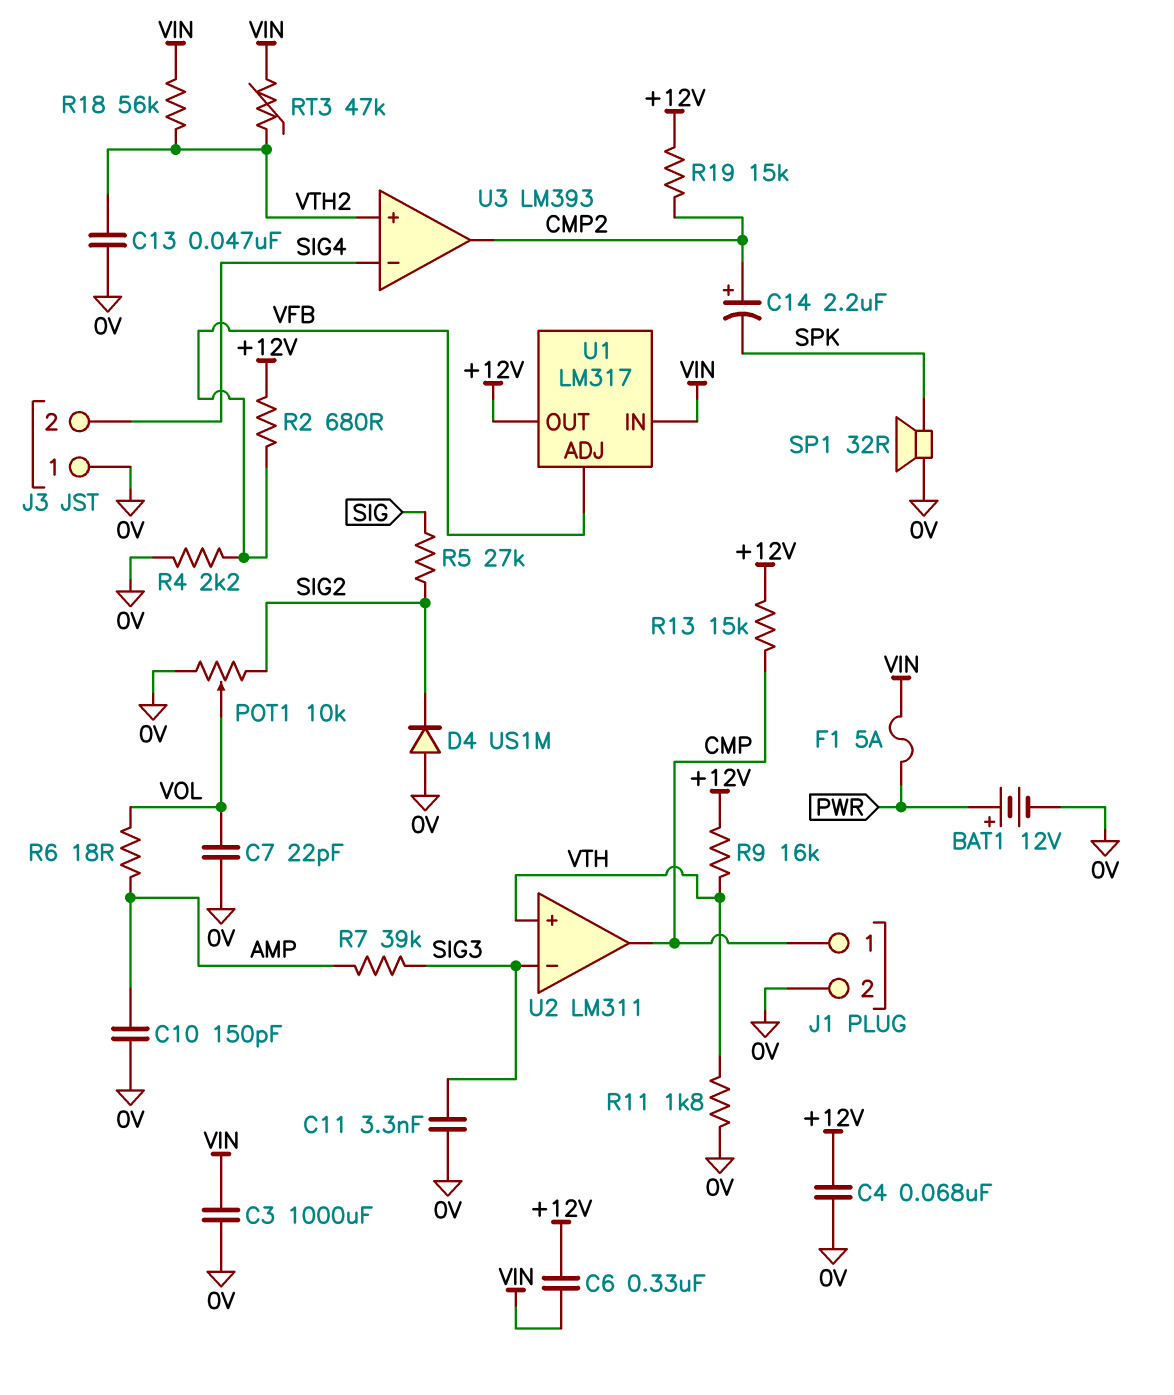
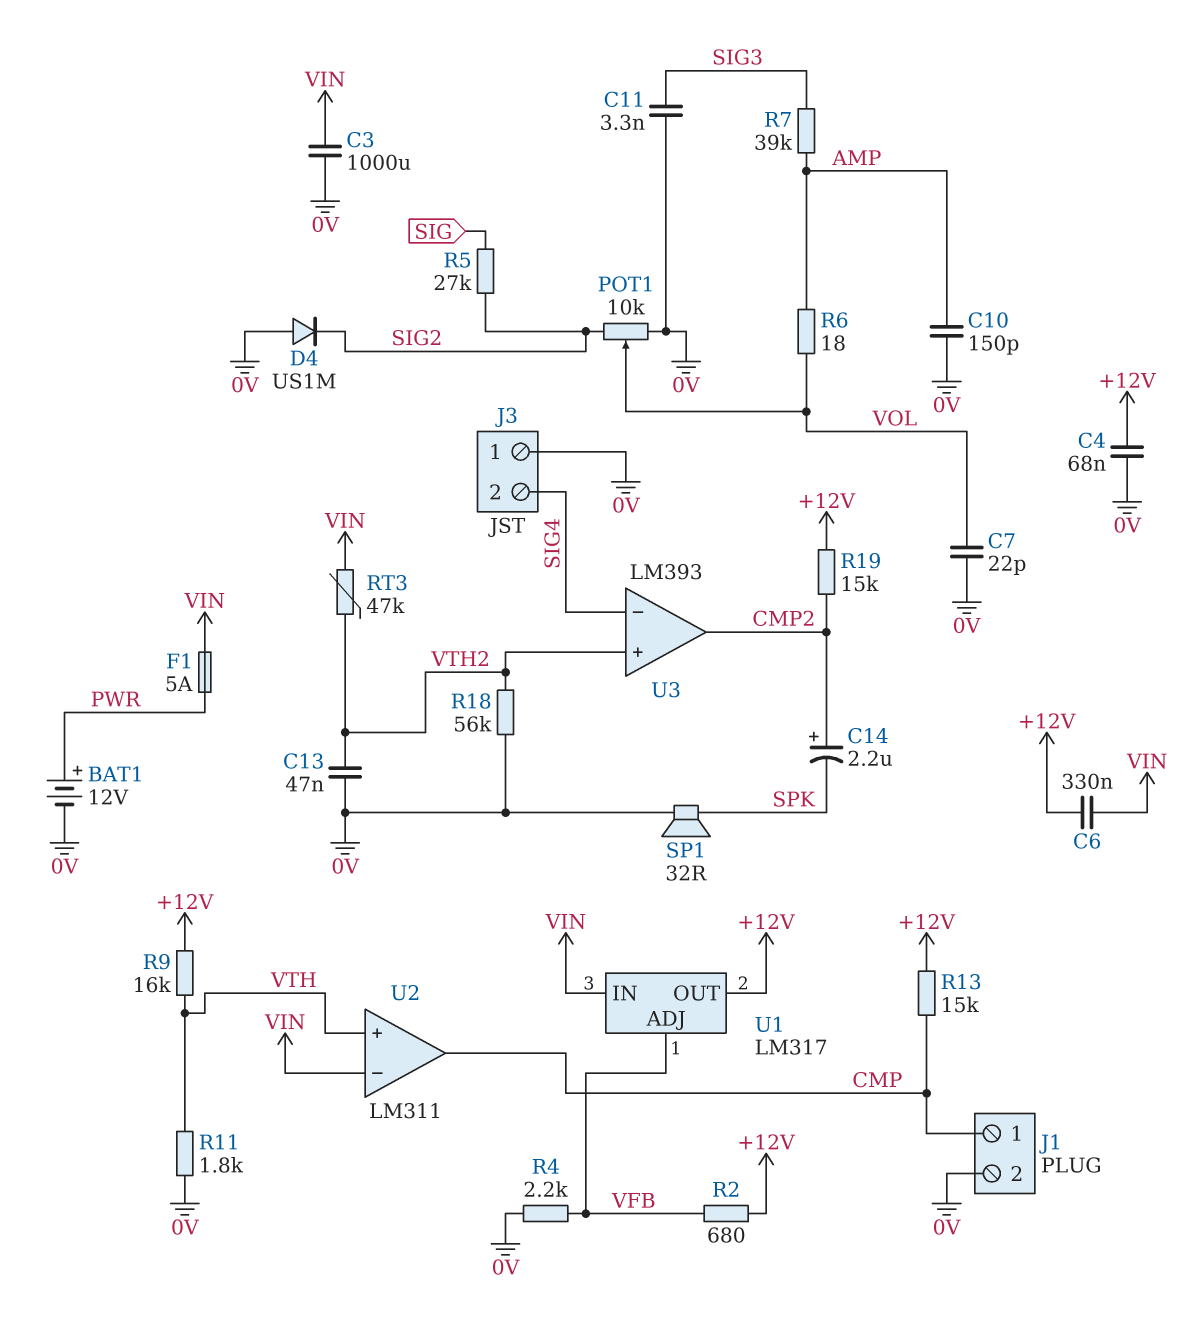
R18: 56k (VIN, VTH2) -> 56k (0V, VTH2)
U2 pin in-: SIG3 -> VIN

